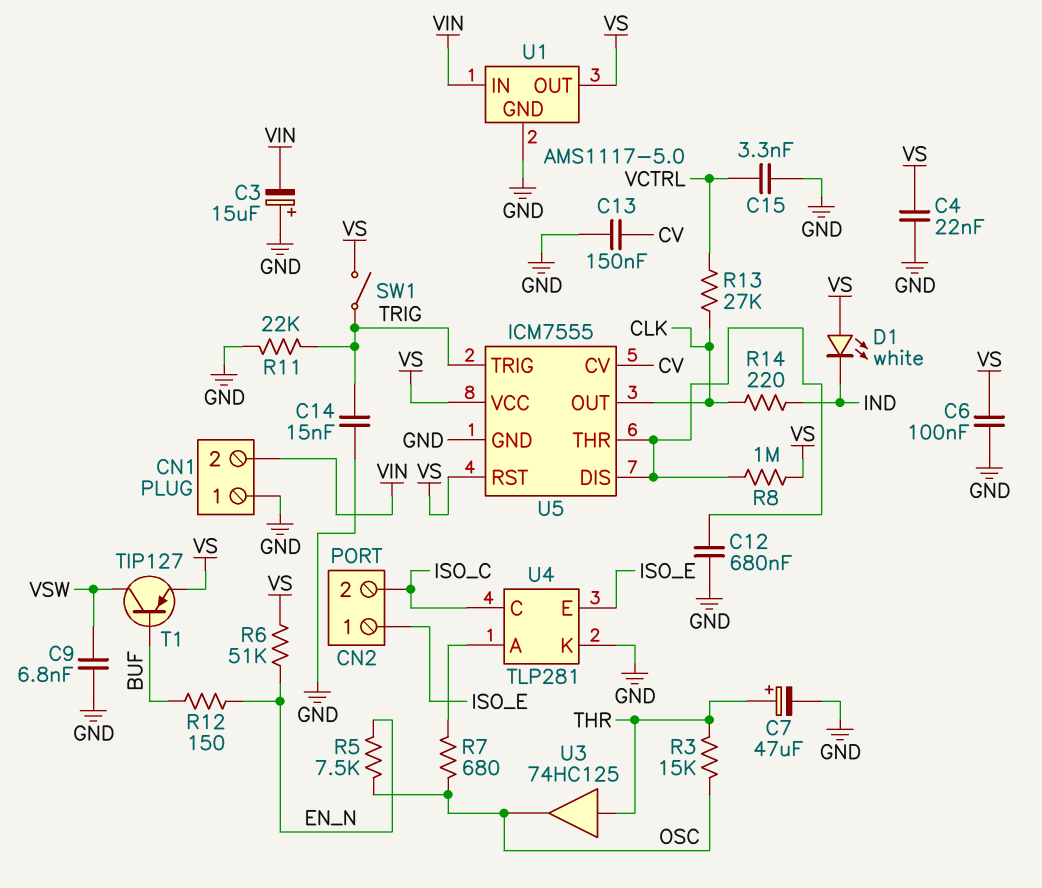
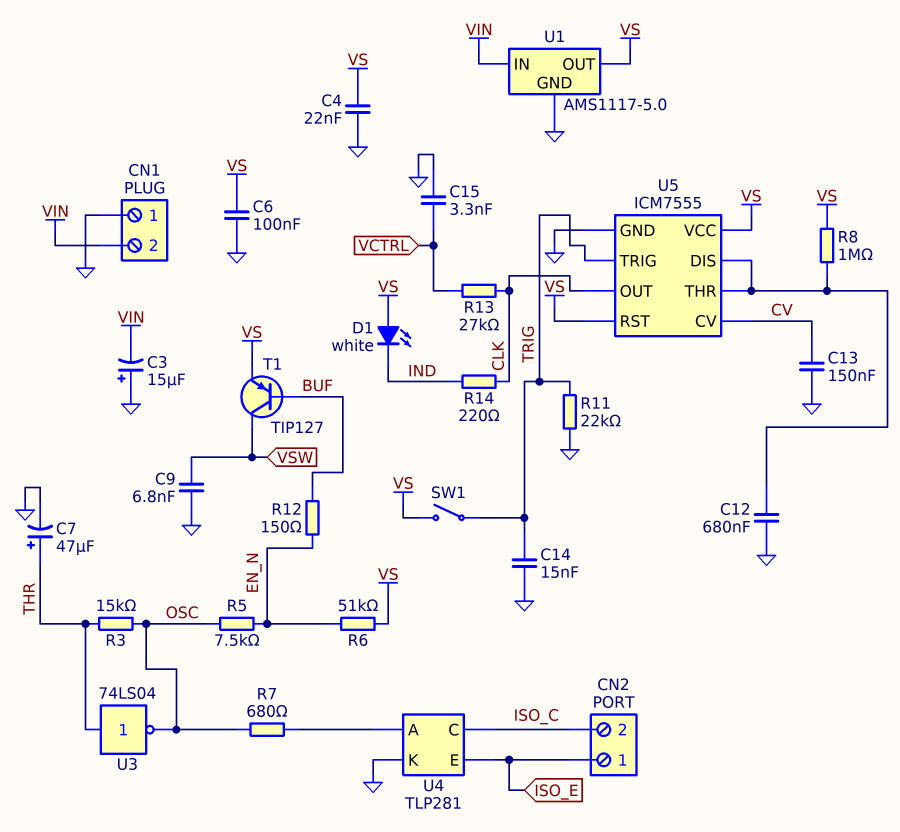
U3: buffer 74HC125 (in THR, out OSC) -> NOT 74LS04 (in THR, out OSC)

